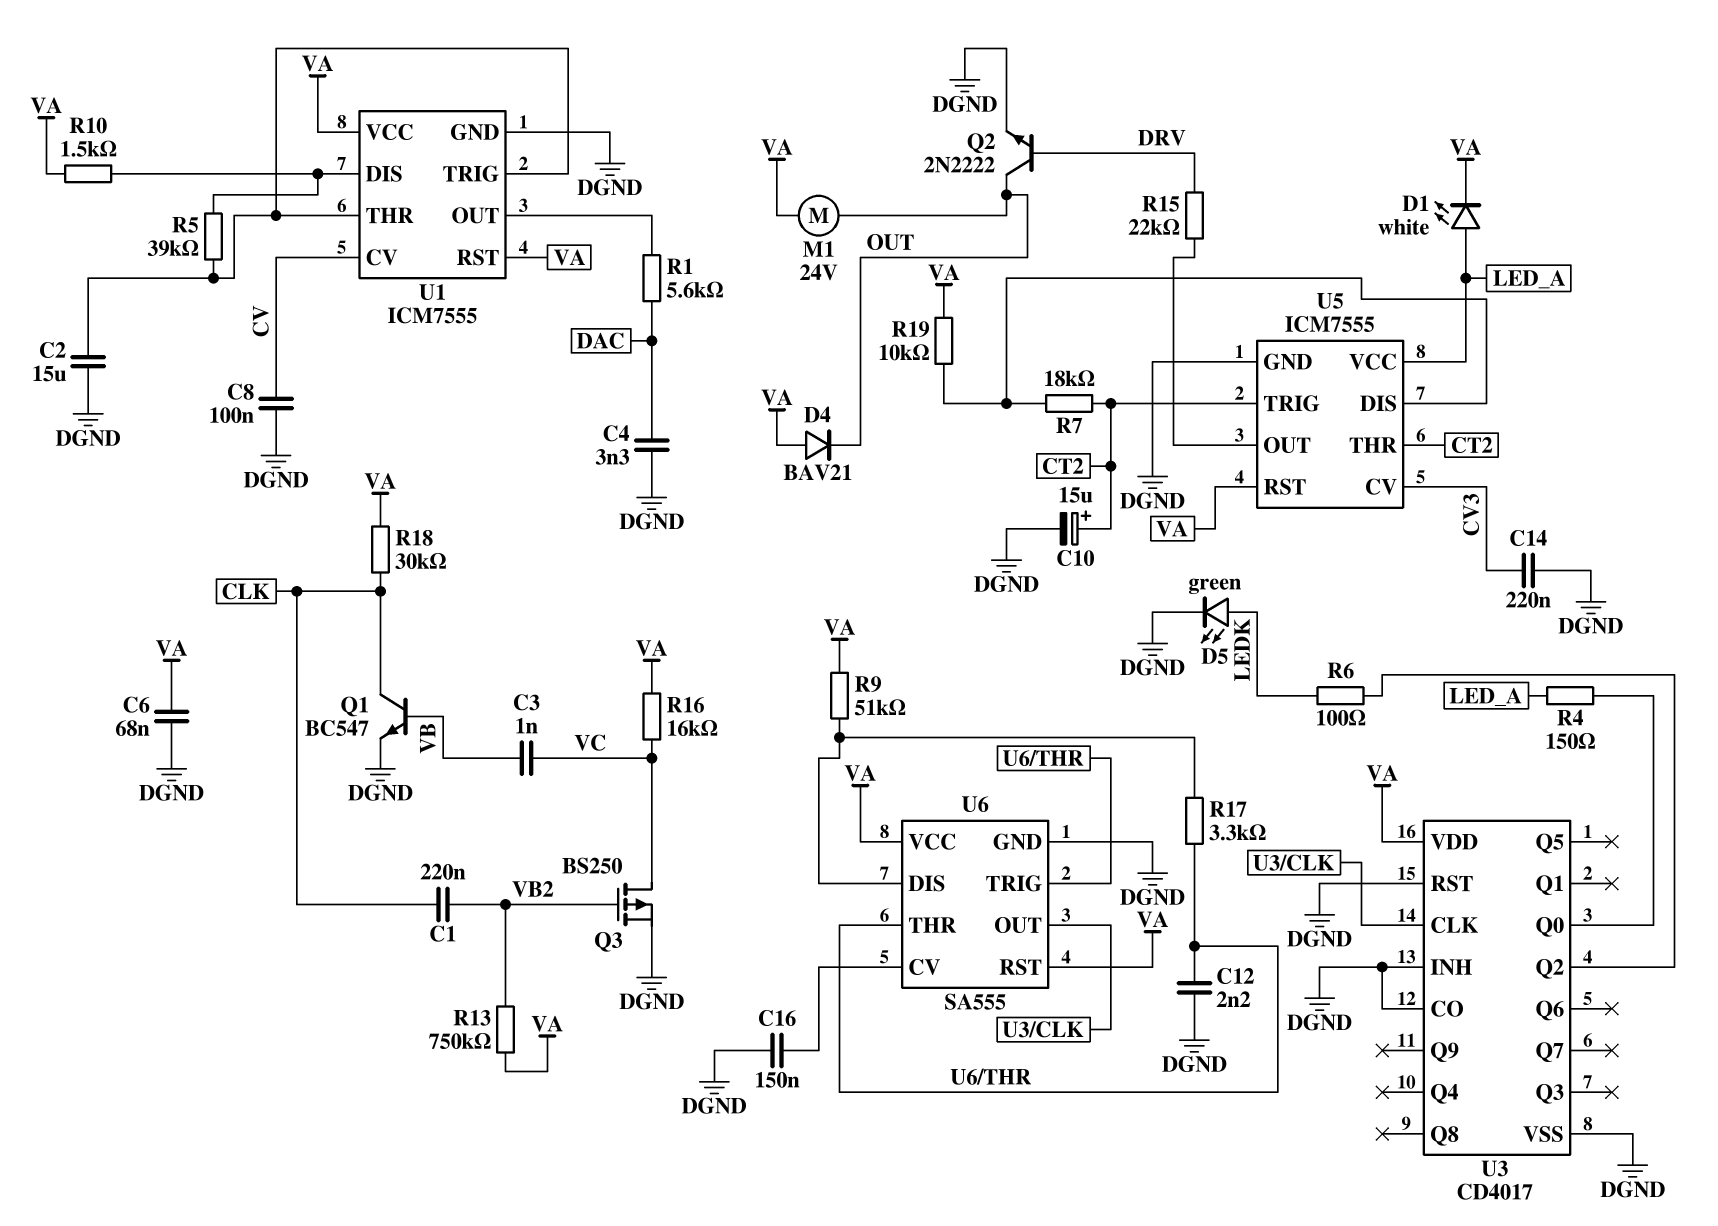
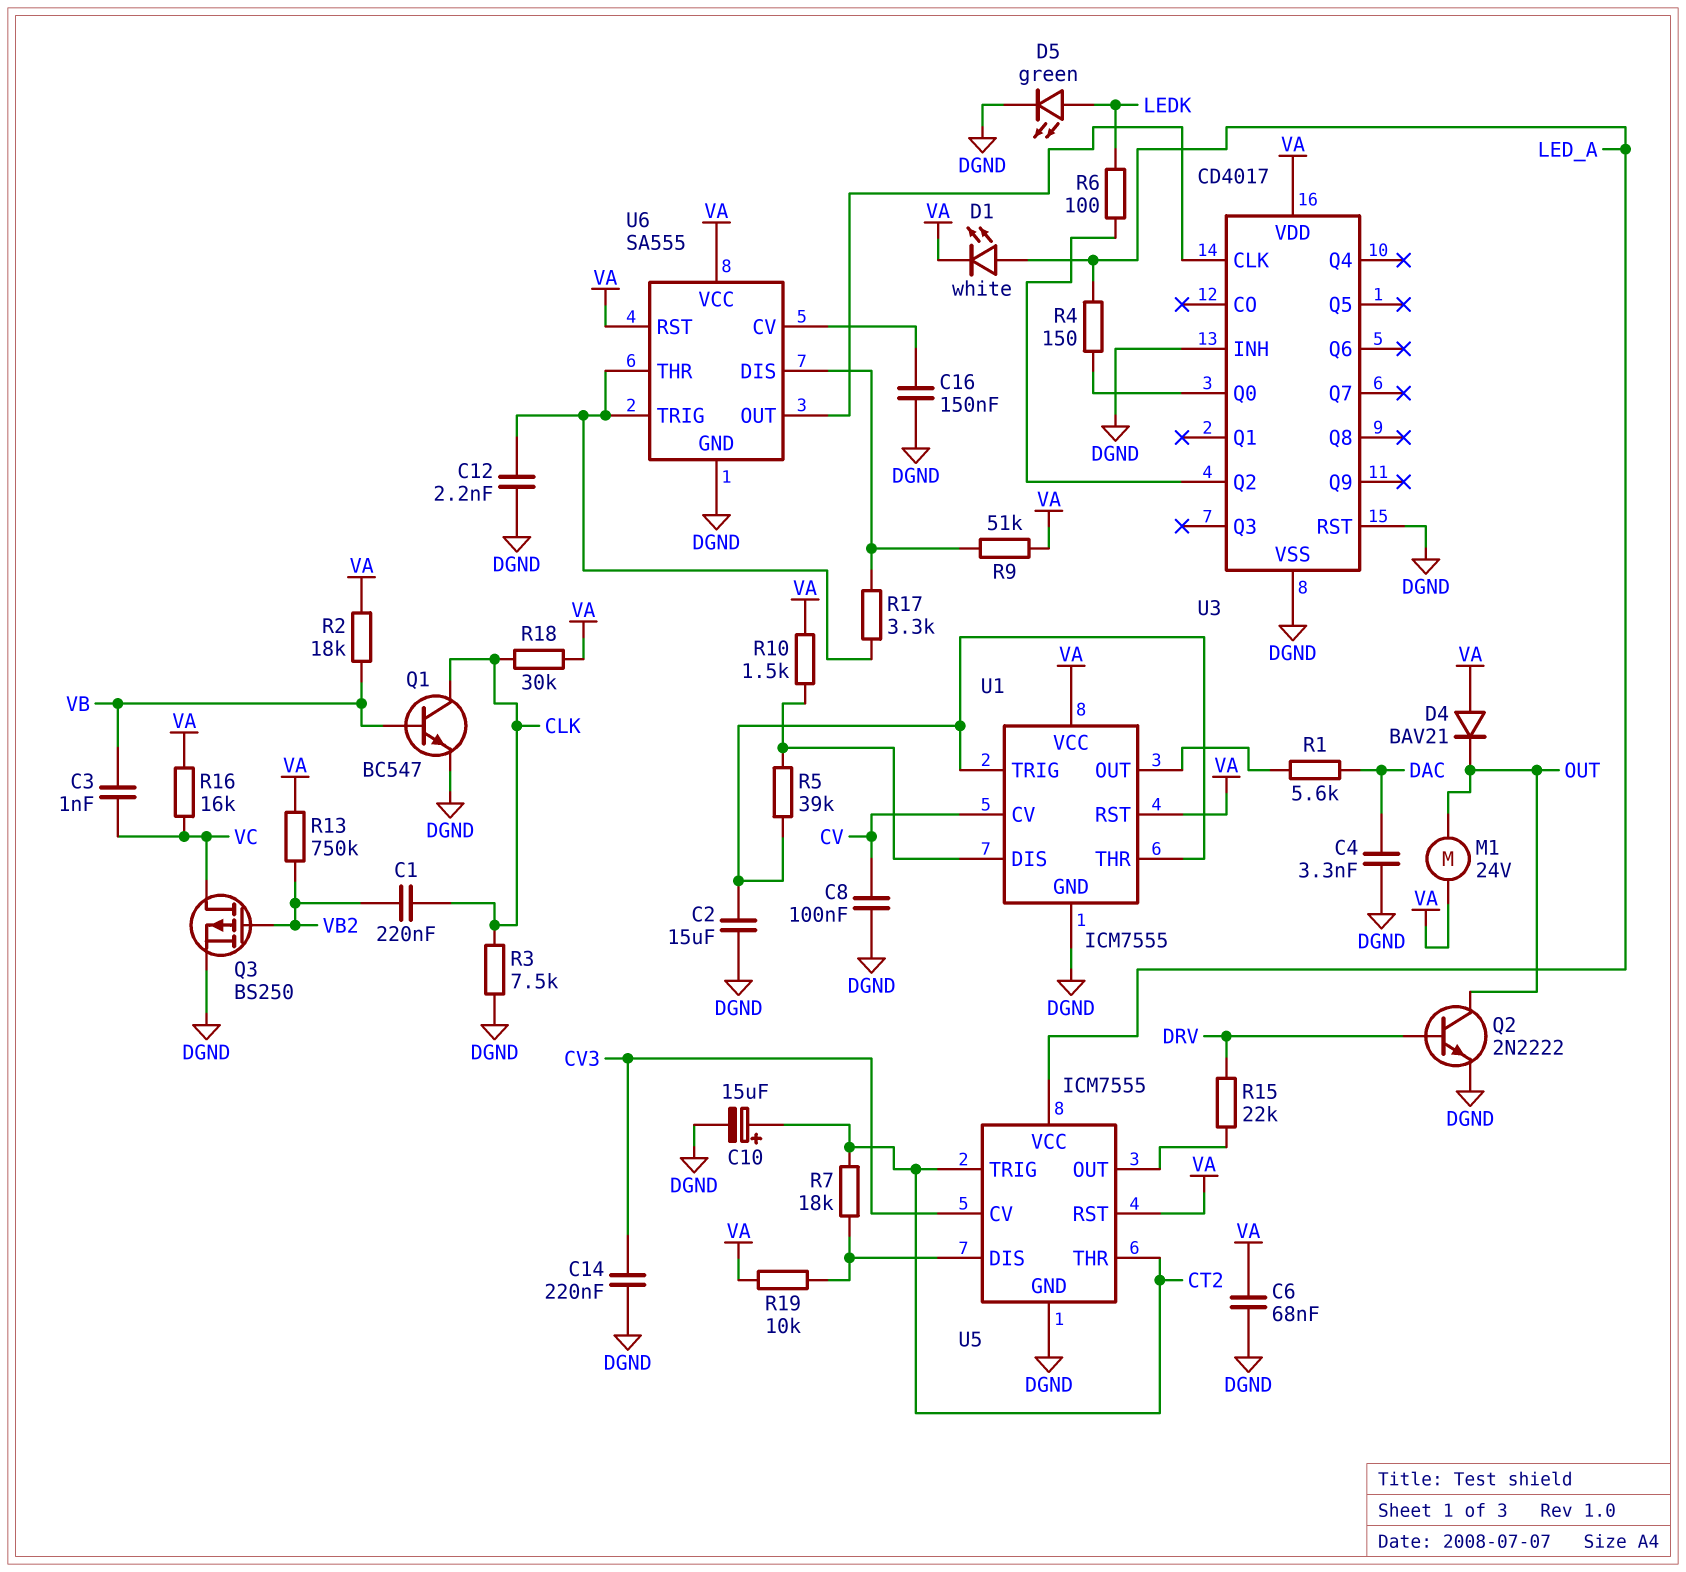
R2: none -> 18k (VA, VB)
R3: none -> 7.5k (CLK, DGND)
U3 pin CO: DGND -> none

